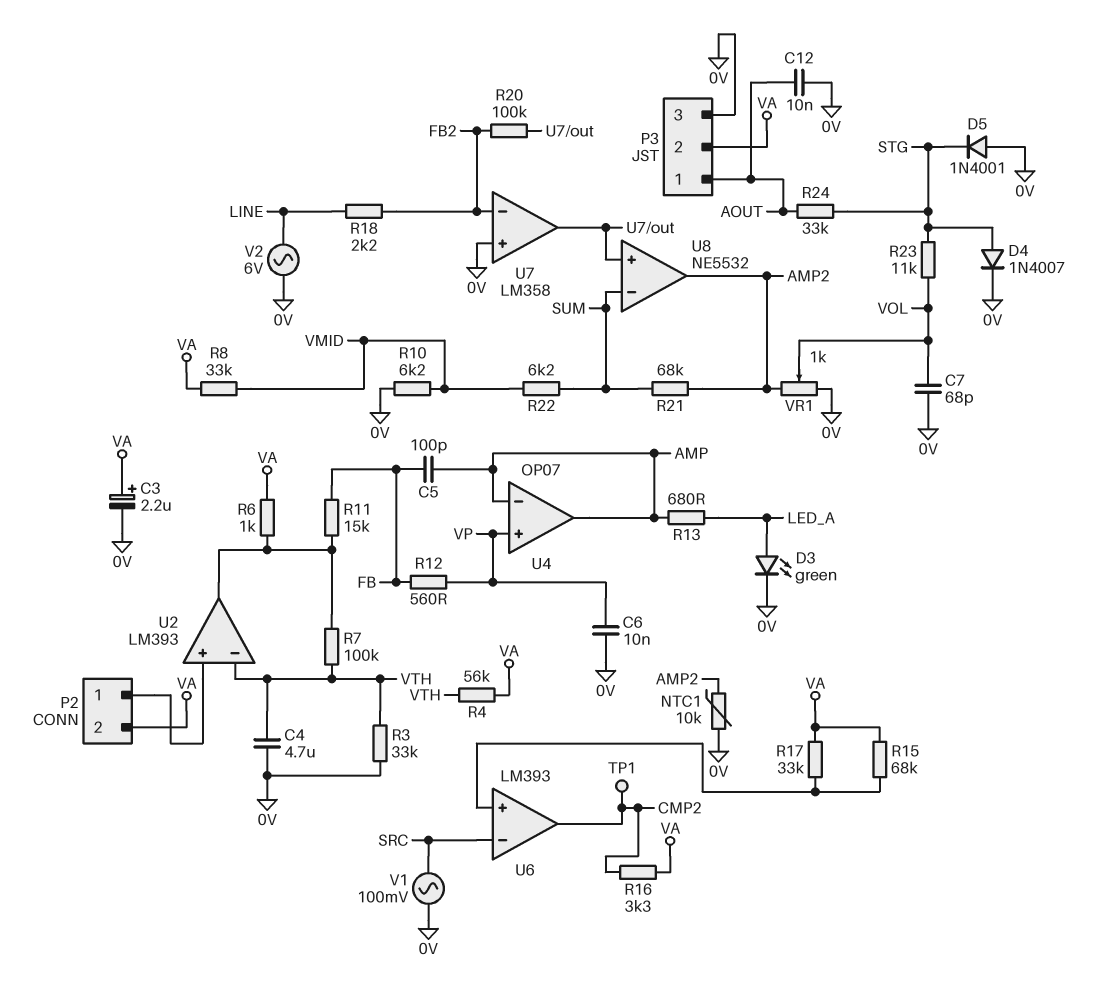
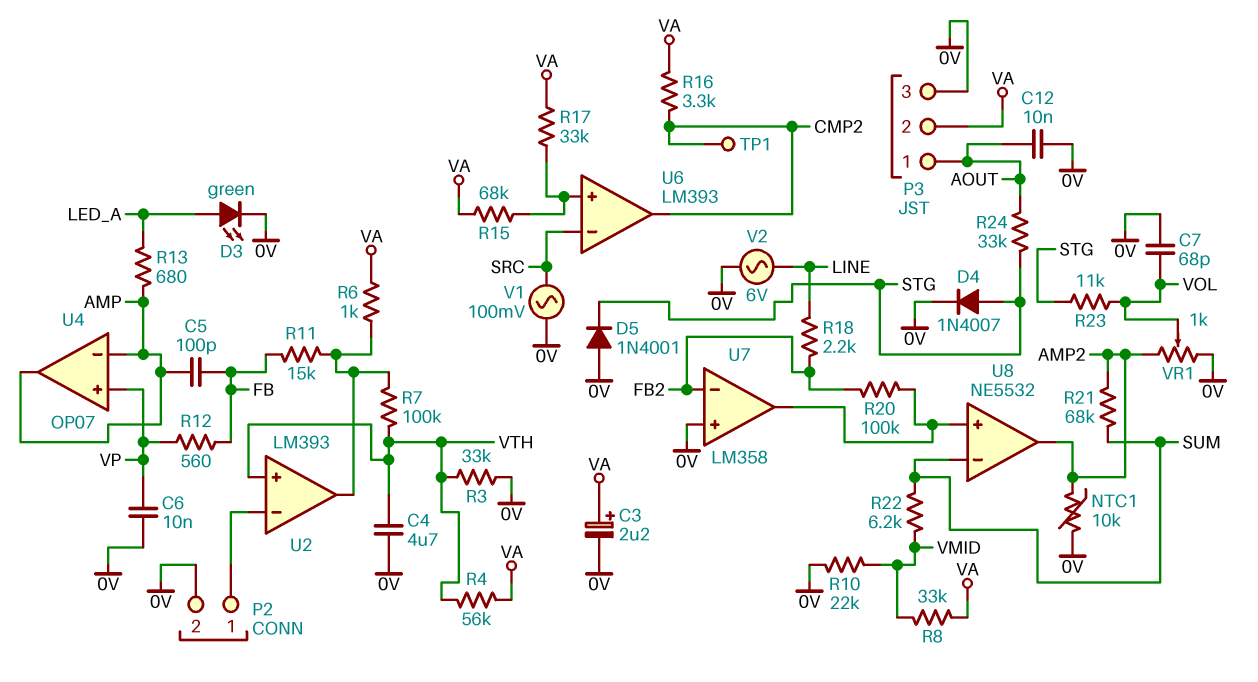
P2 pin 2: VA -> 0V
R10: 6.2k (0V, VMID) -> 22k (0V, VMID)
U2 pin in+: P2/1 -> VTH
U2 pin in-: VTH -> P2/1

